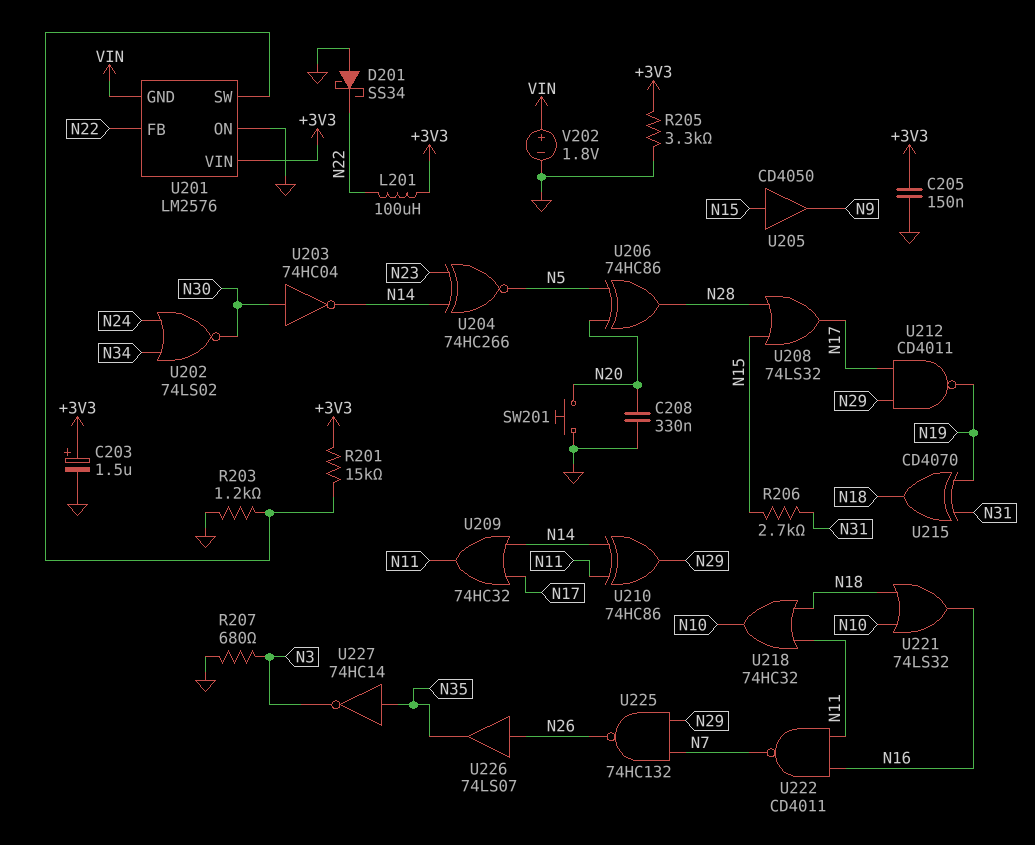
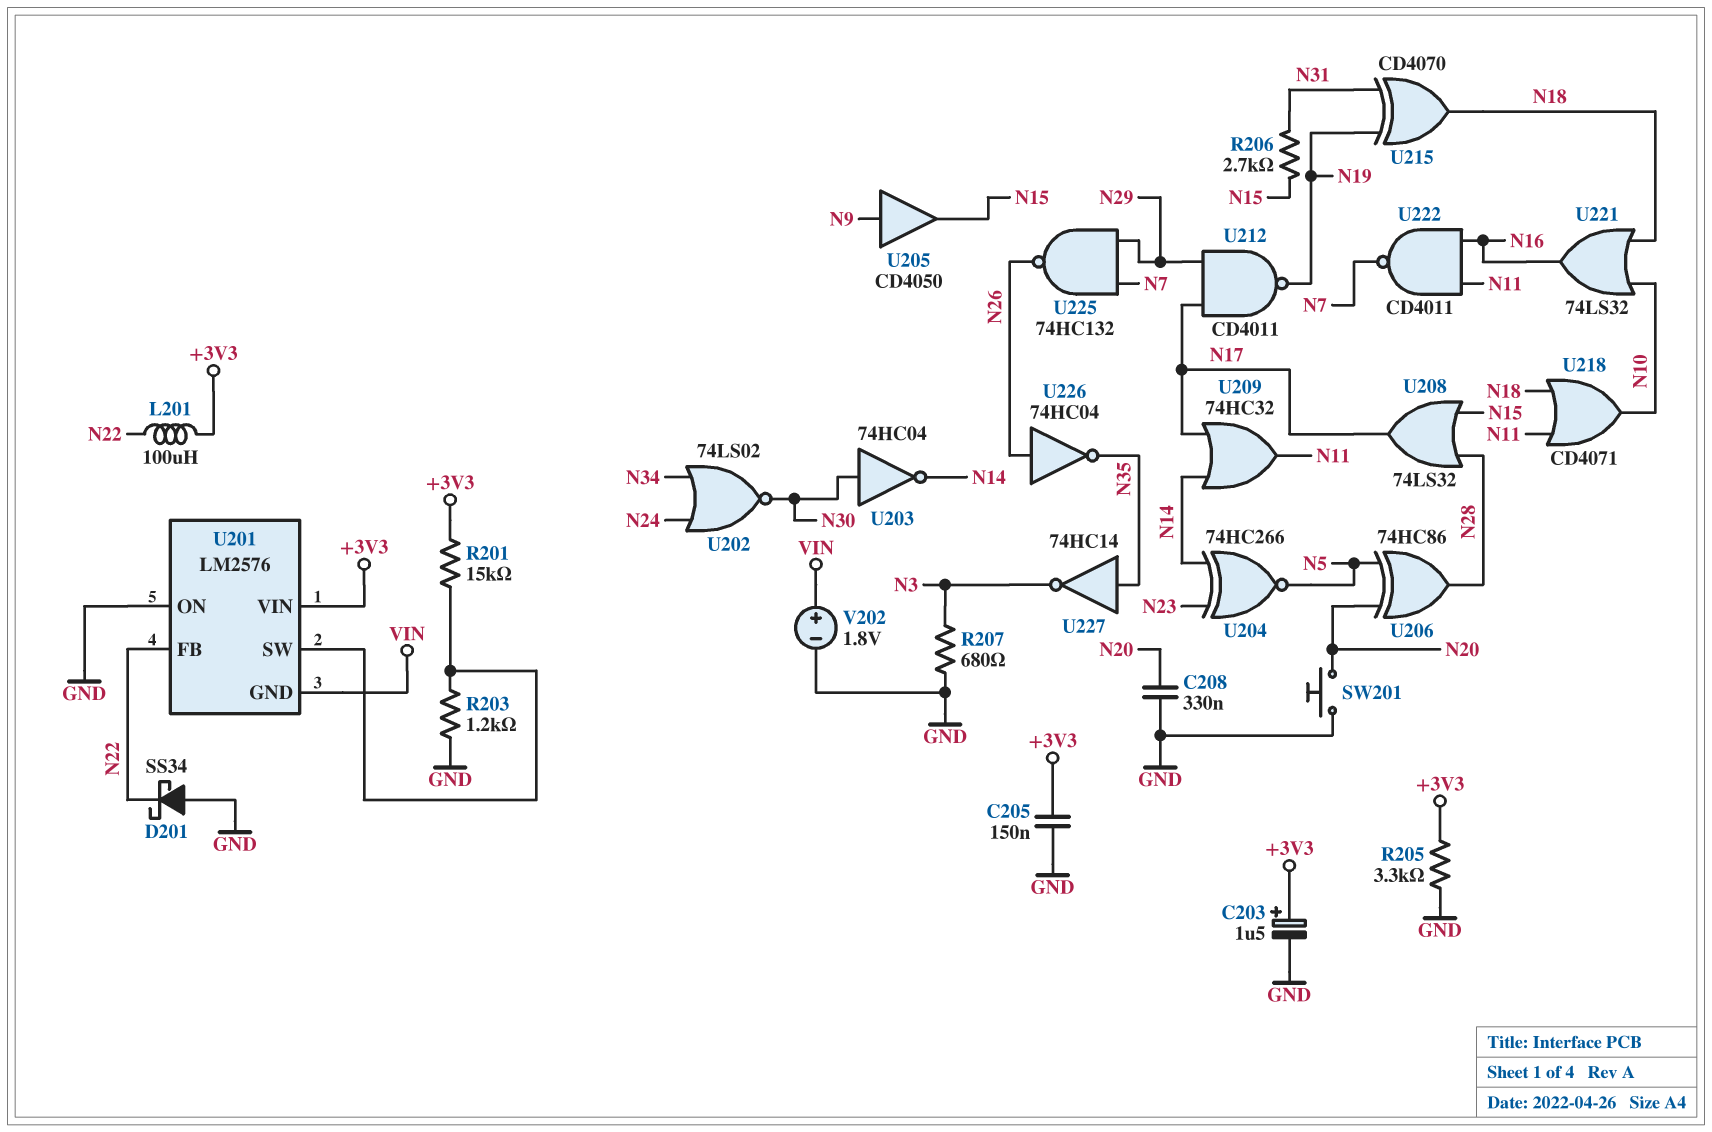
U205: buffer CD4050 (in N15, out N9) -> buffer CD4050 (in N9, out N15)
U210: XOR 74HC86 (in N11, in N14, out N29) -> none
U218: OR 74HC32 (in N11, in N18, out N10) -> OR CD4071 (in N11, in N18, out N10)
U226: buffer 74LS07 (in N26, out N35) -> NOT 74HC04 (in N26, out N35)

